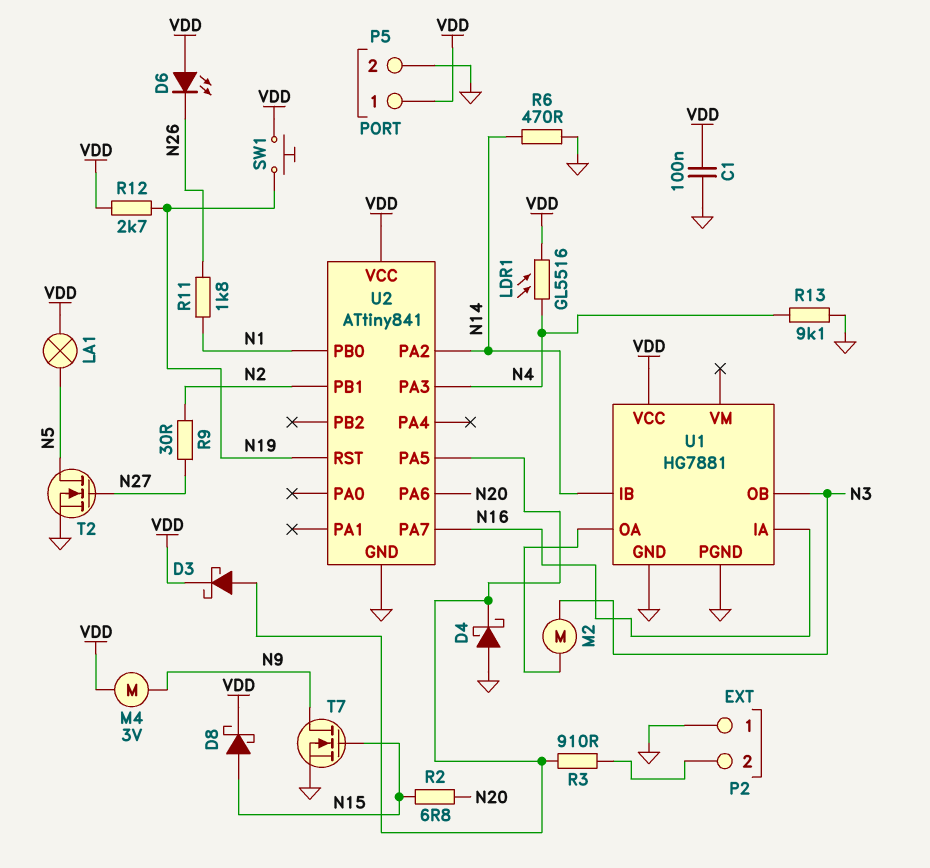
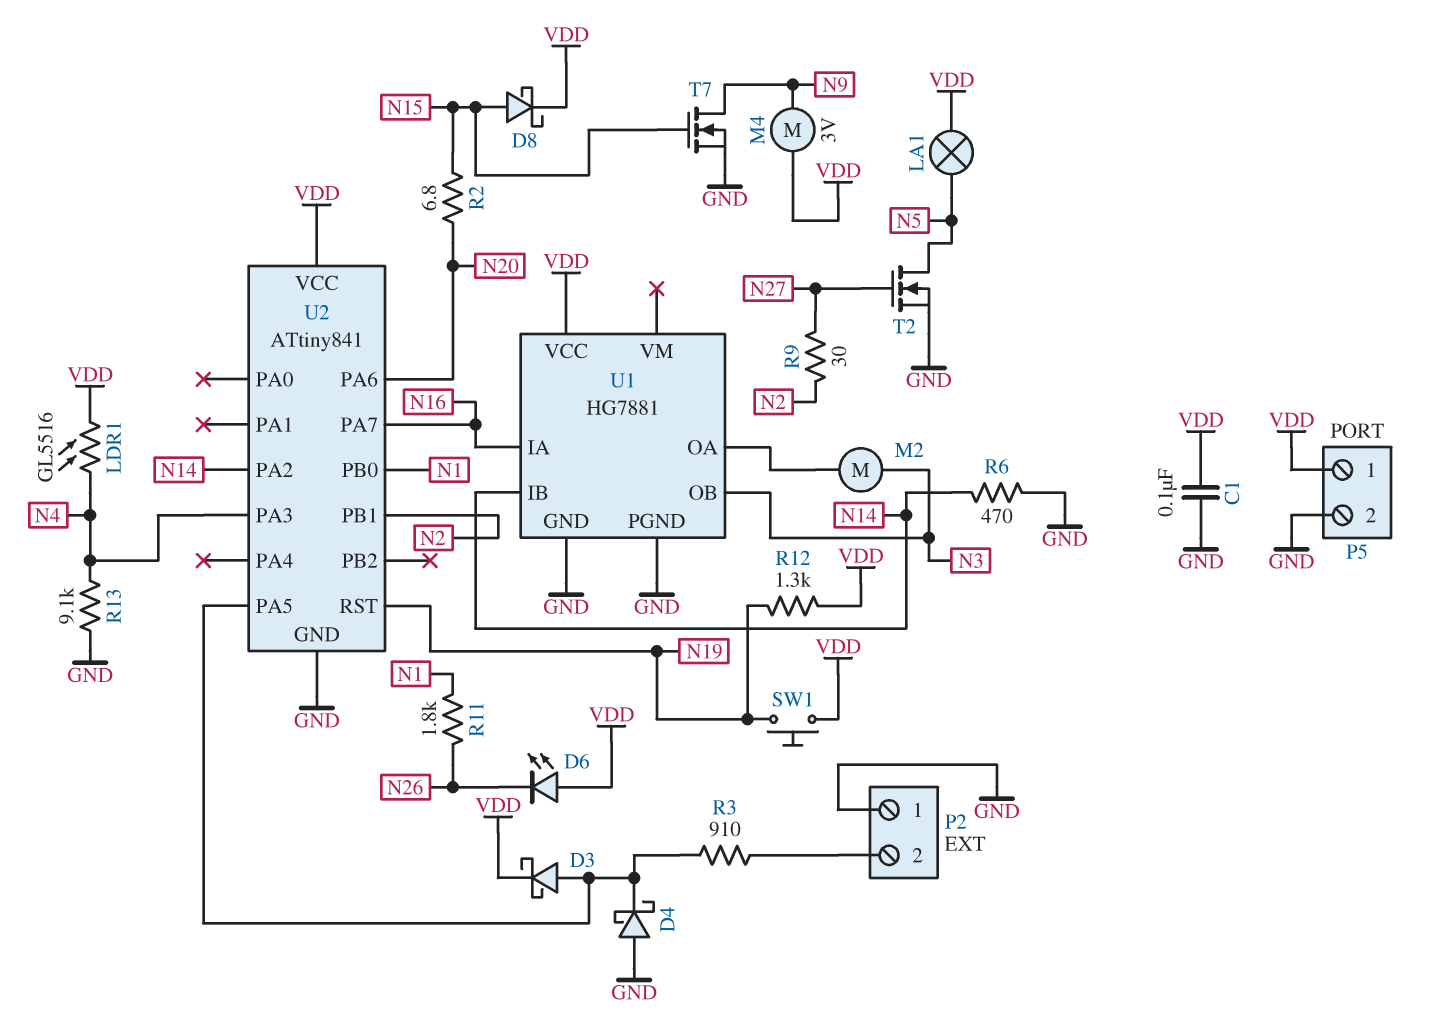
R12: 2.7k (N19, VDD) -> 1.3k (N19, VDD)

